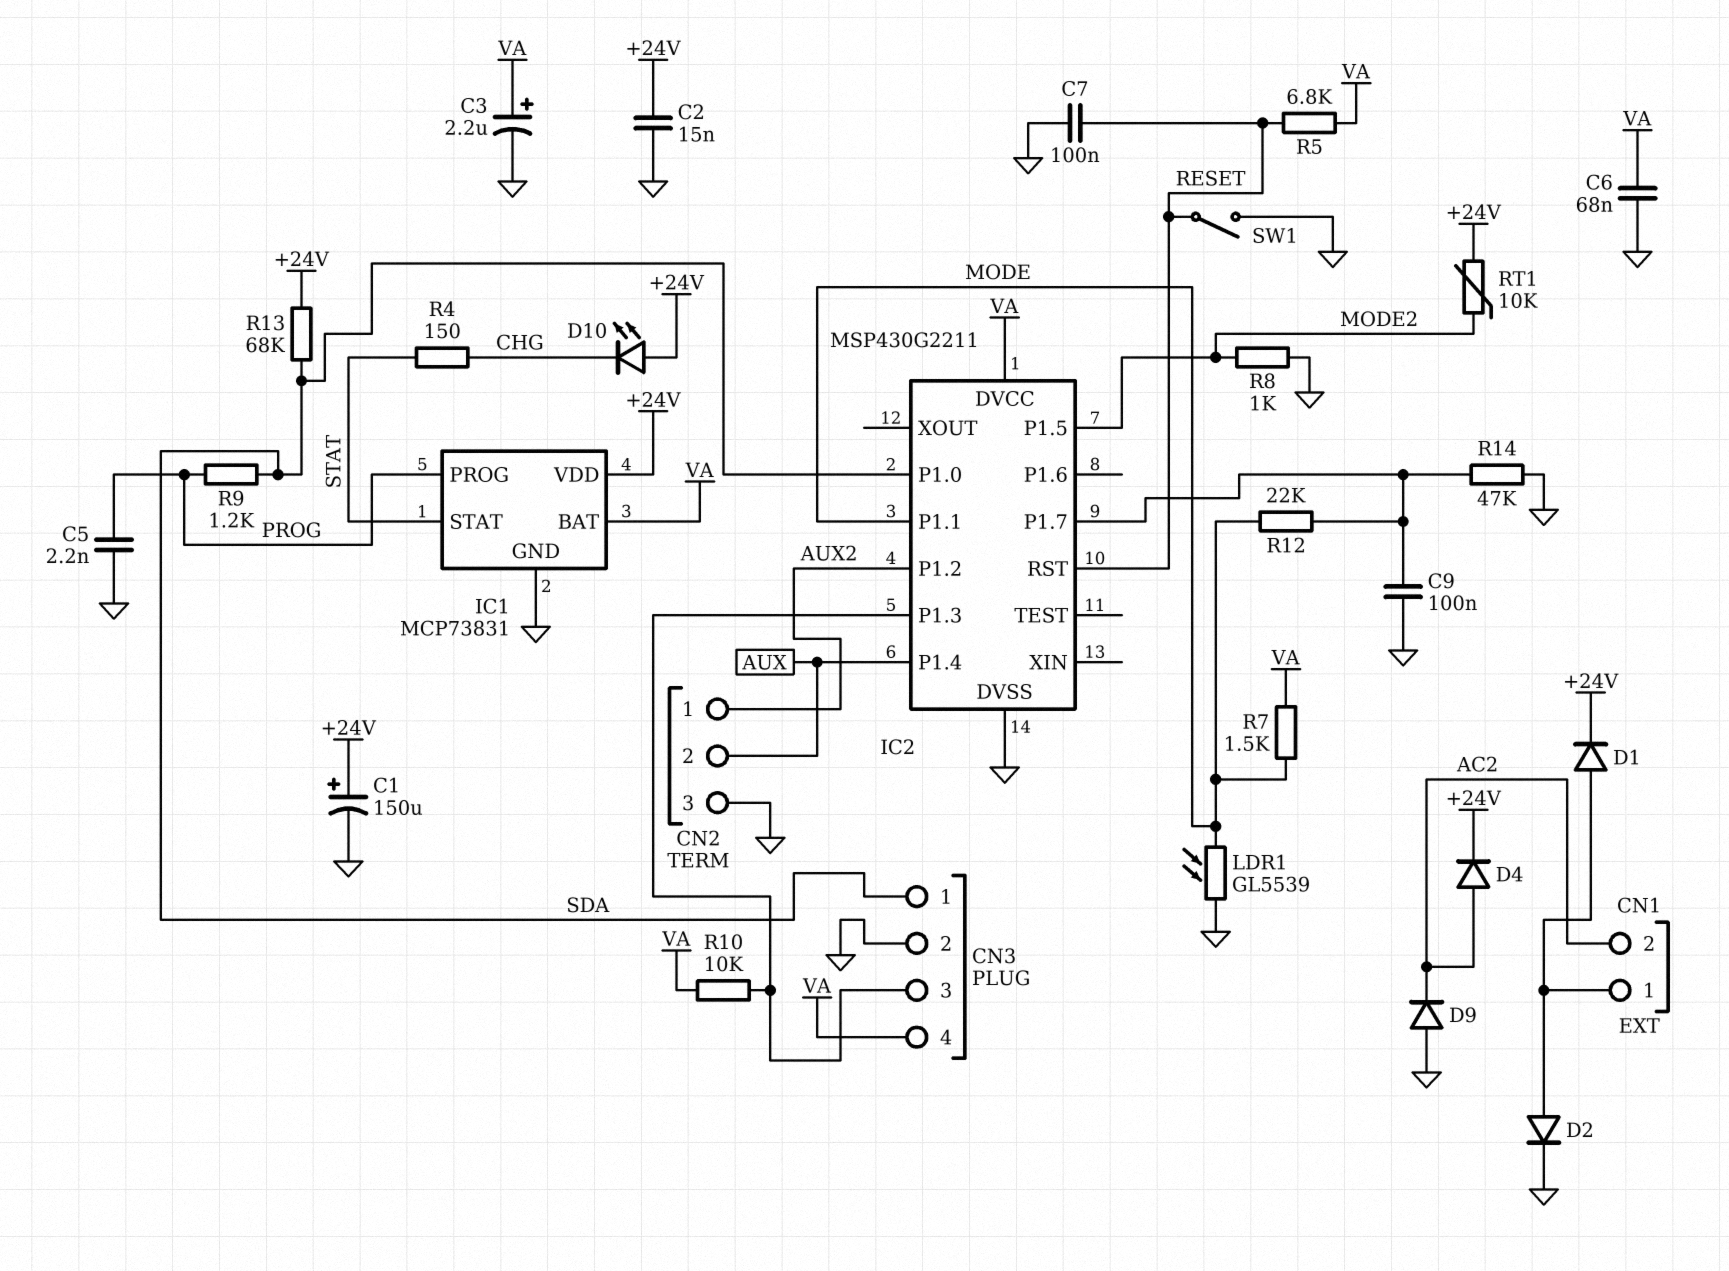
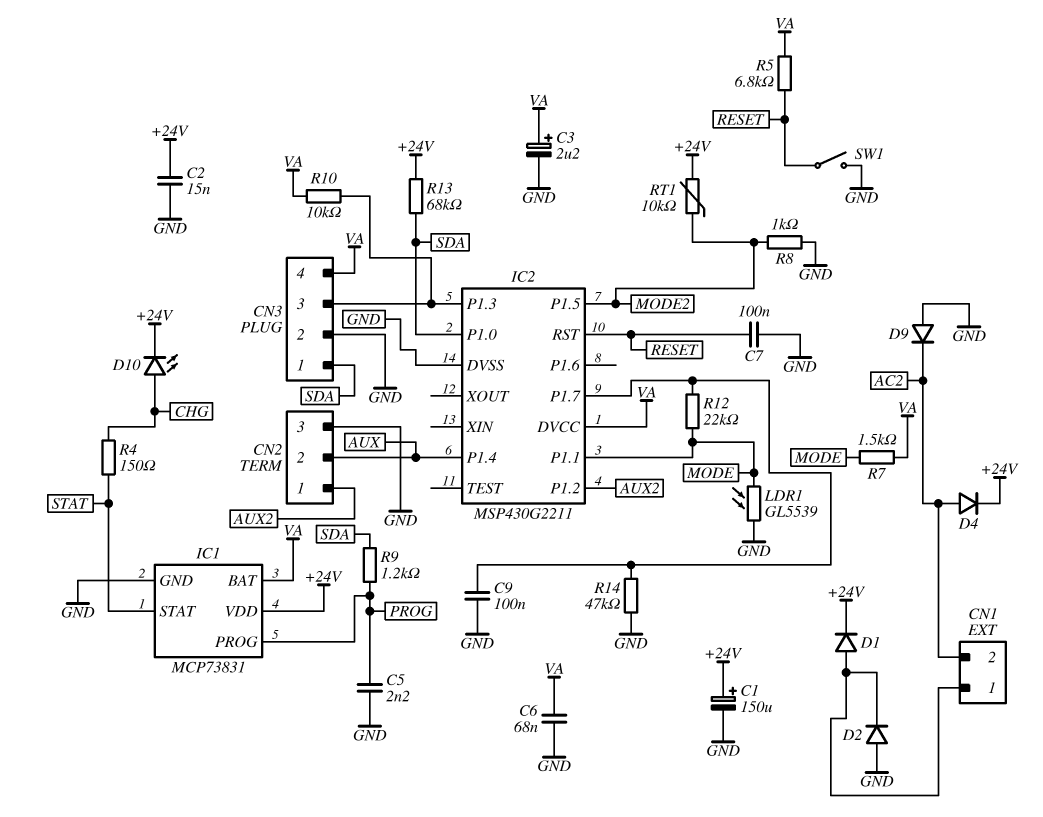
D2: diode (A CN1/1, K GND) -> diode (A GND, K CN1/1)
D10: LED (A +24V, K CHG) -> LED (A CHG, K +24V)

